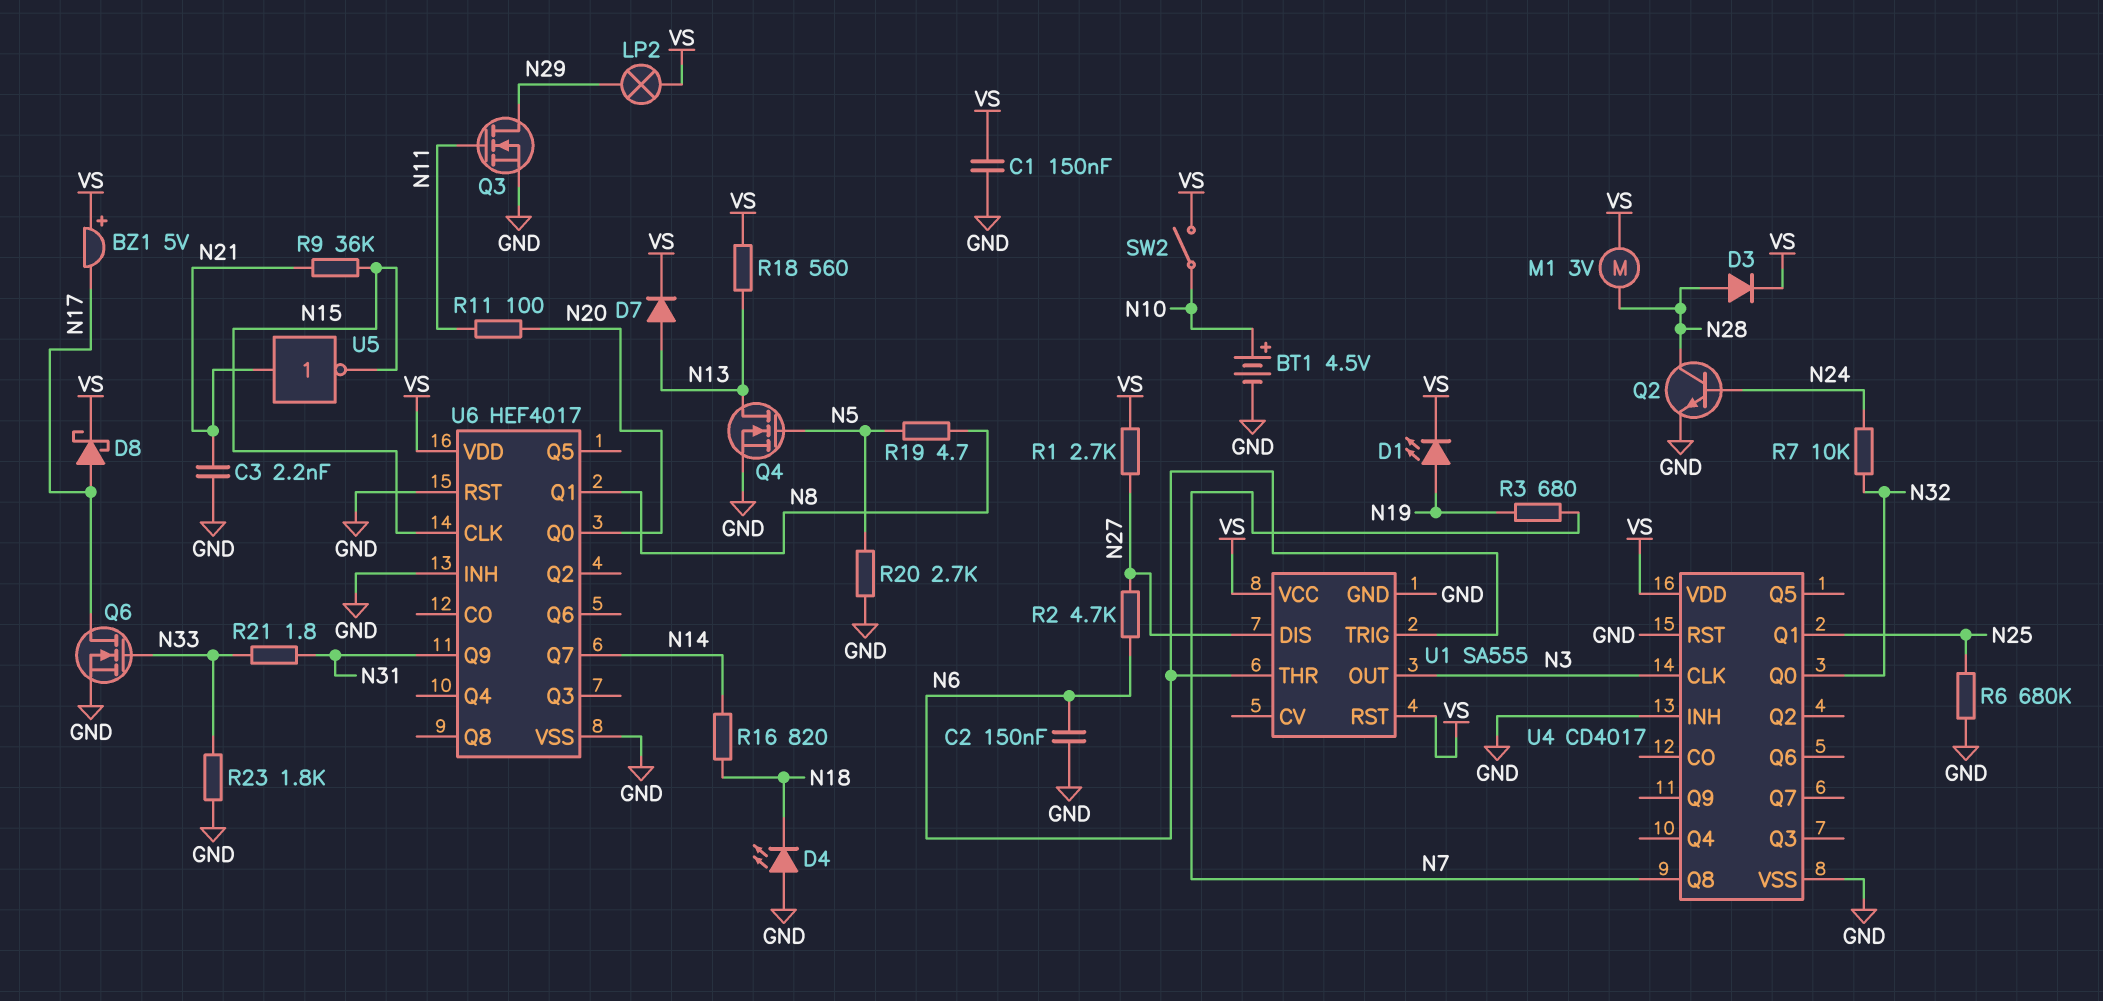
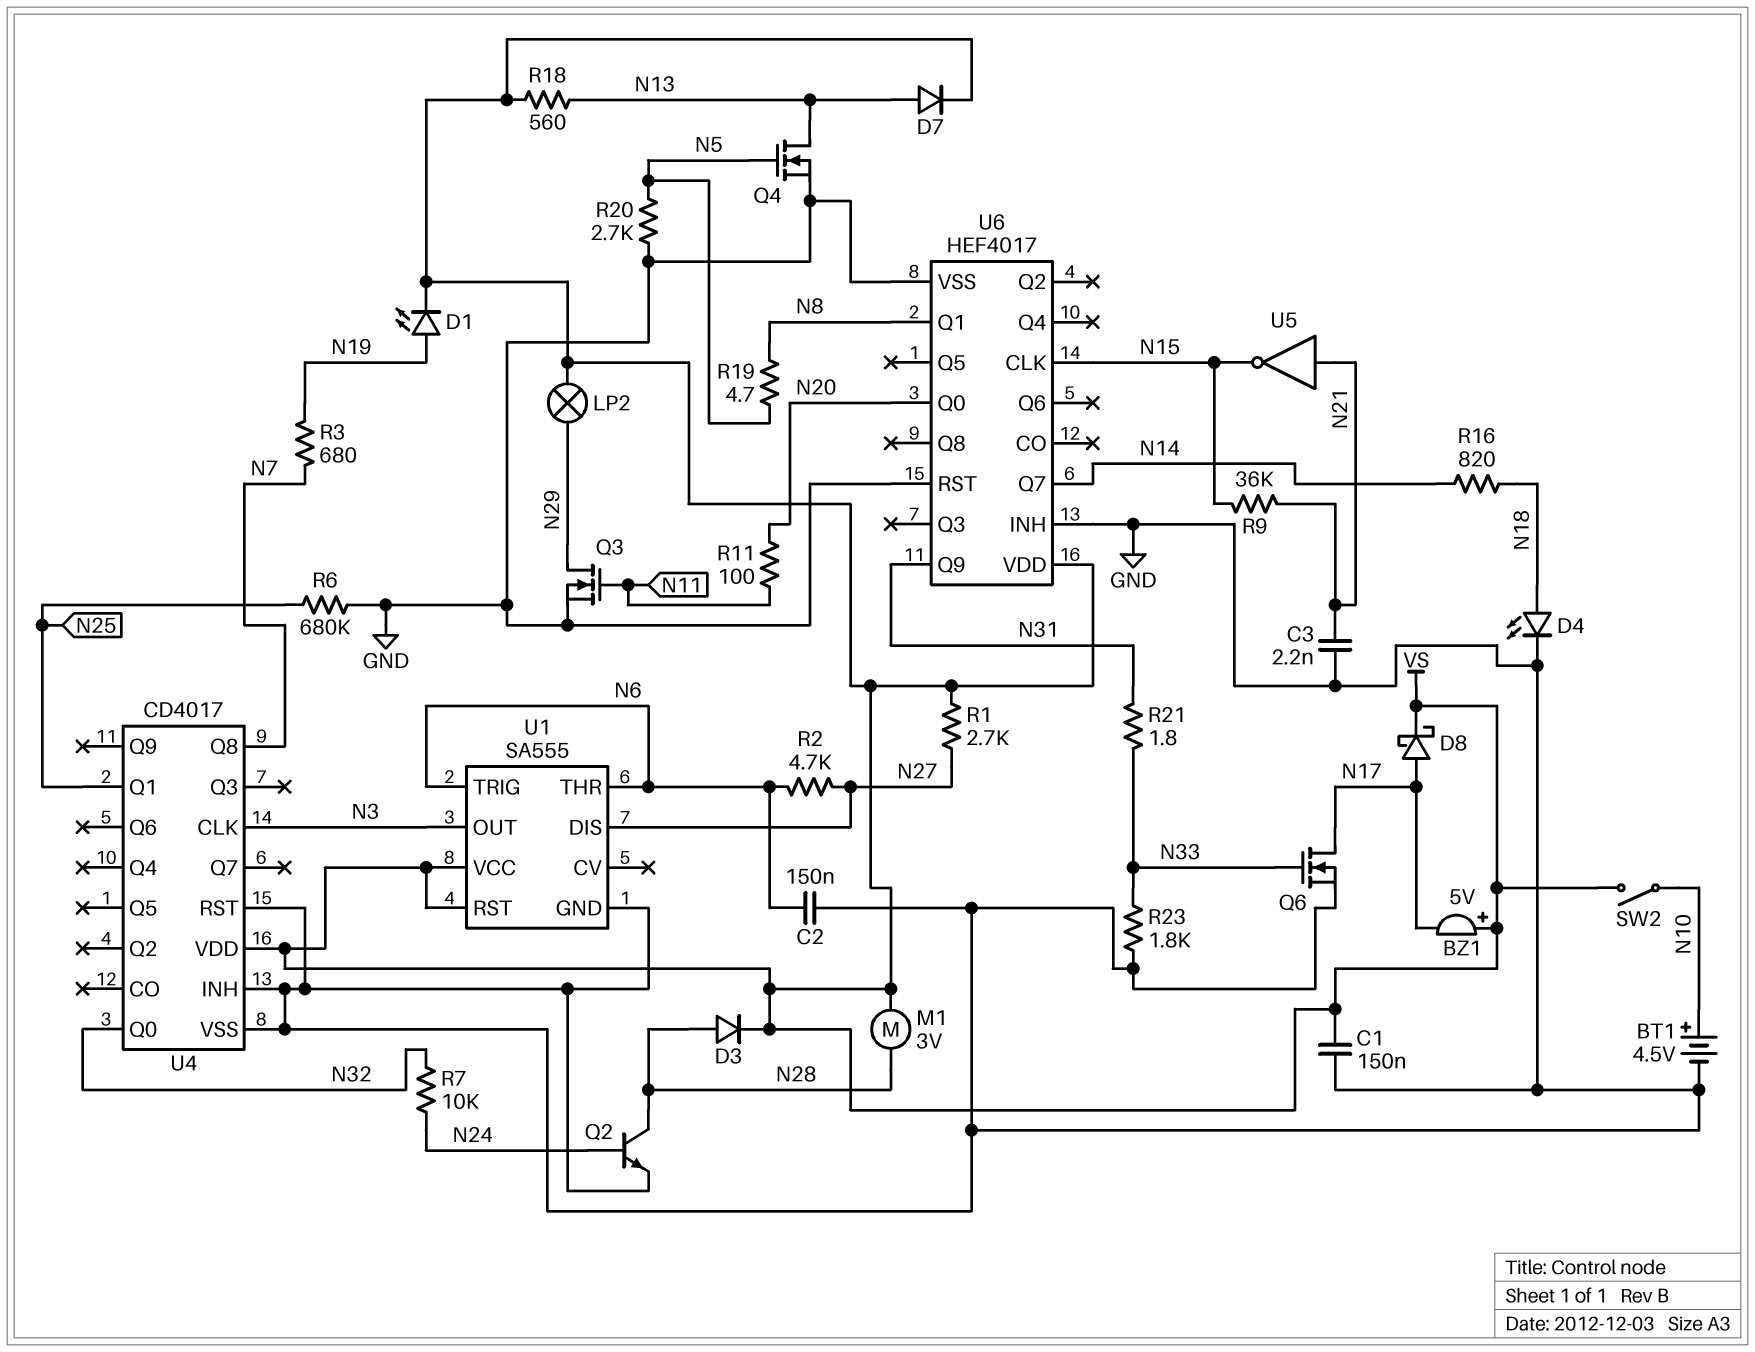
D4: LED (A GND, K N18) -> LED (A N18, K GND)

